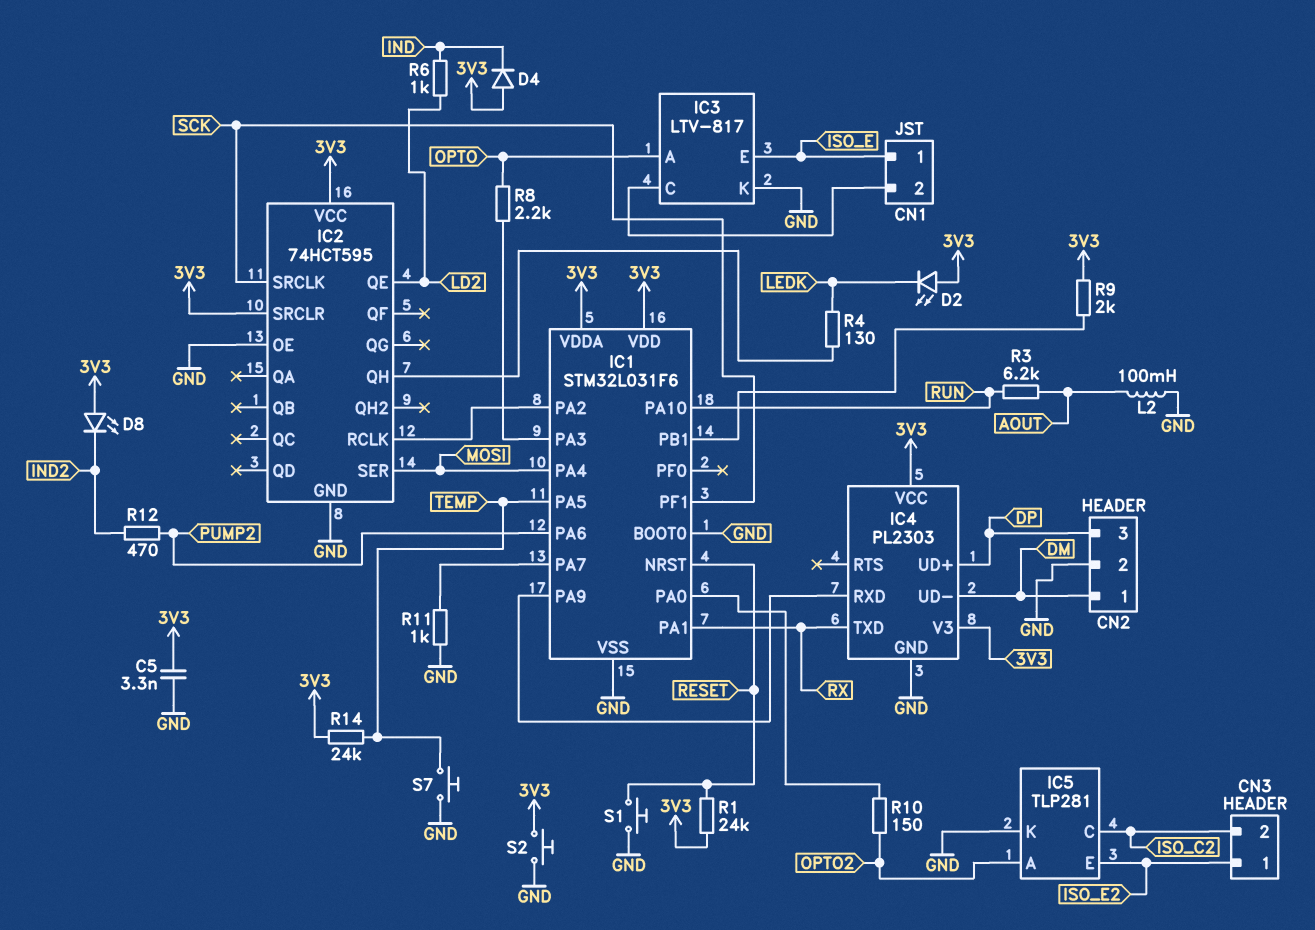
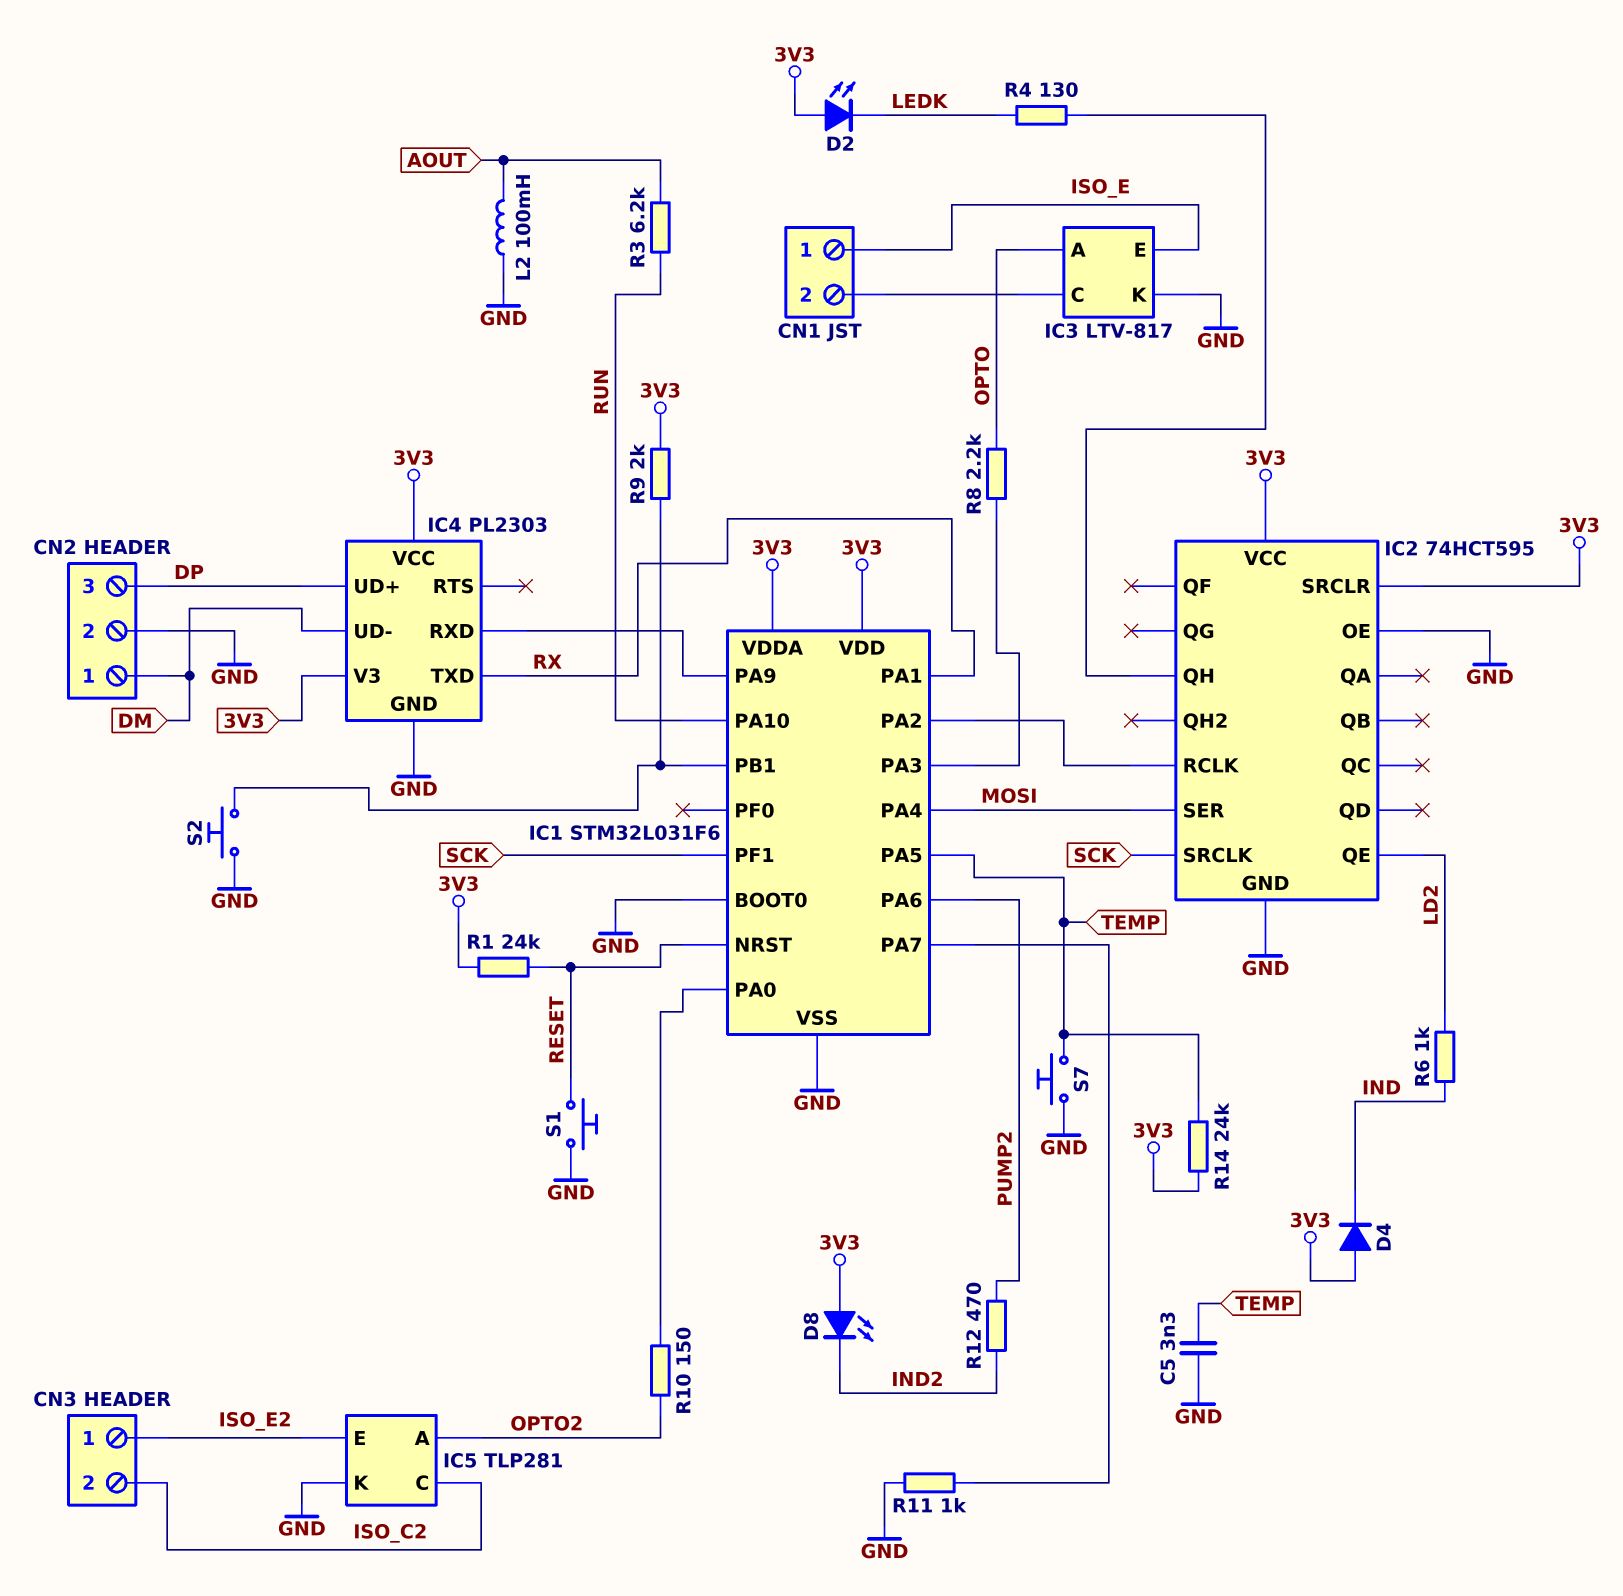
C5: 3.3nF (3V3, GND) -> 3.3nF (GND, TEMP)
S2: button (3V3, GND) -> button (GND, IC1/PB1)

